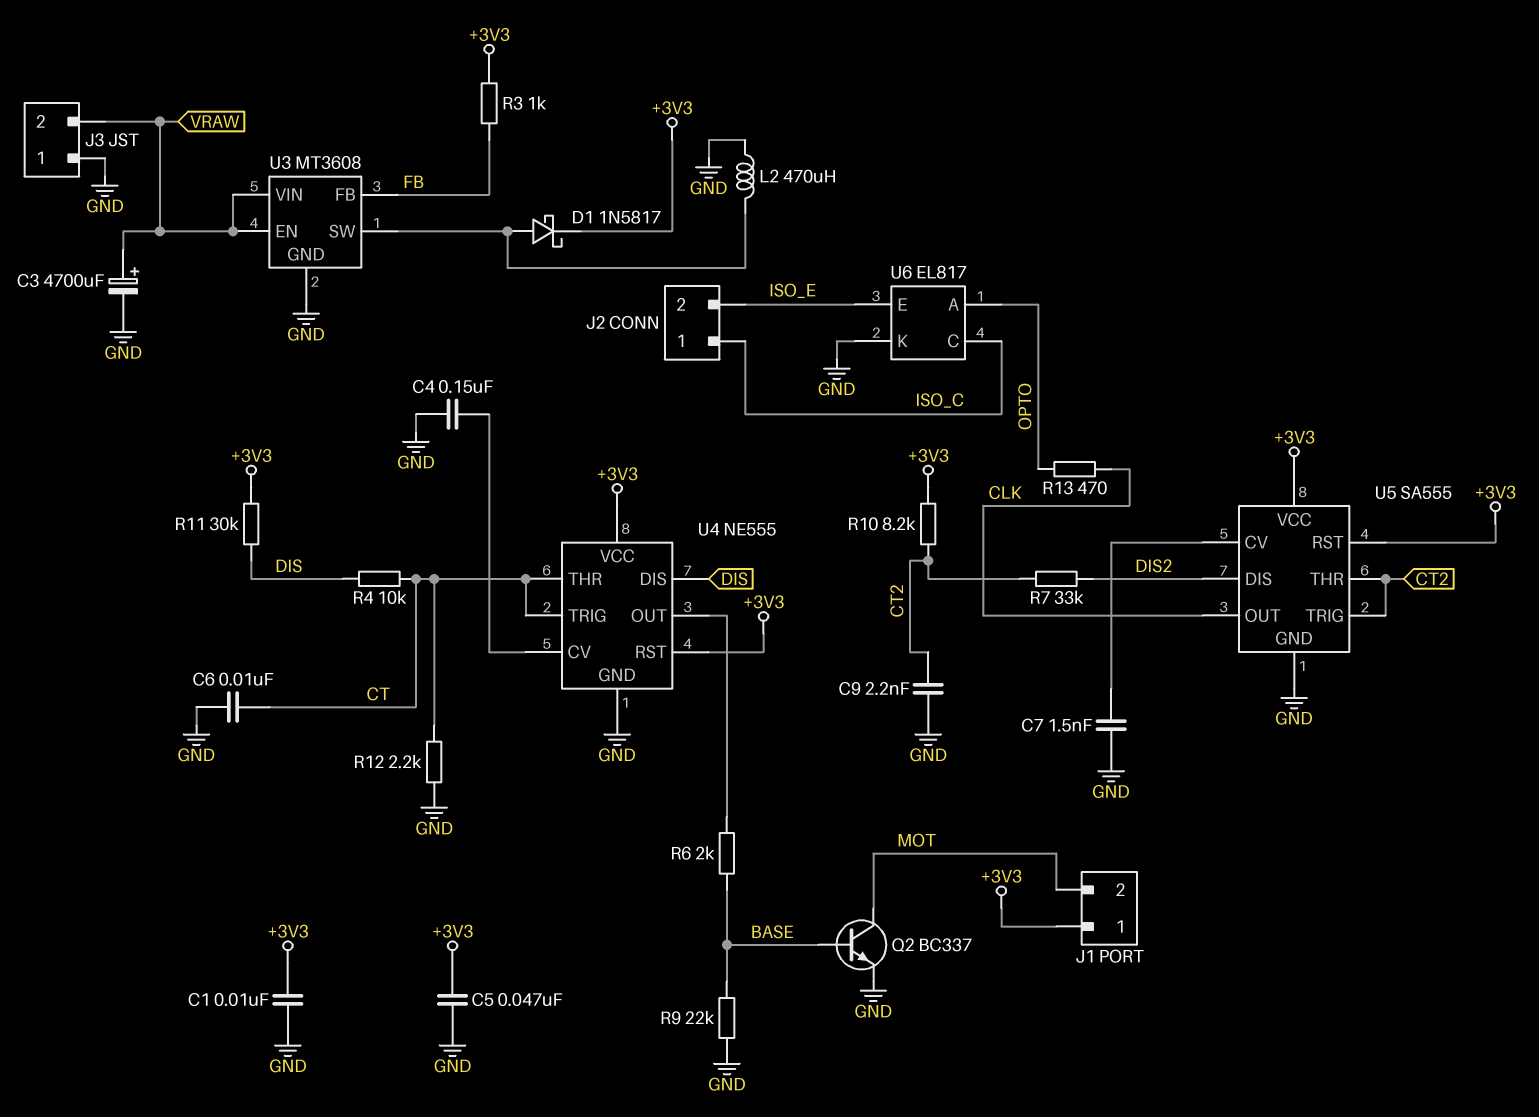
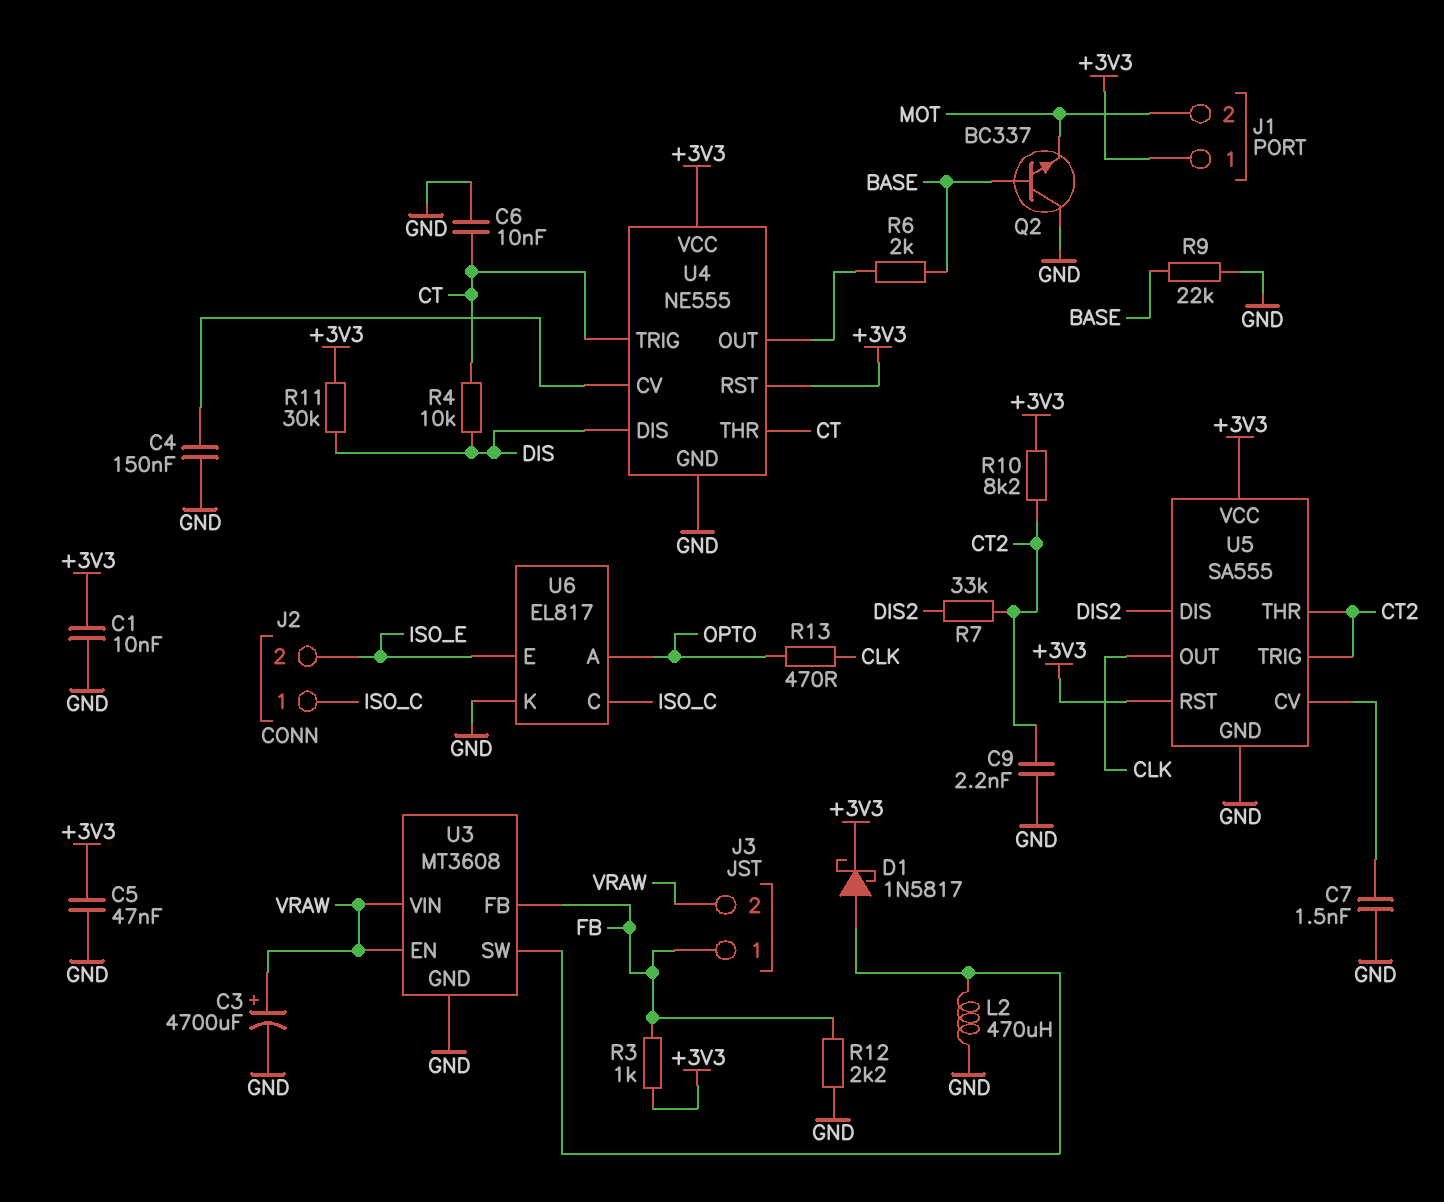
J3 pin 1: GND -> FB
Q2: NPN BC337 (B BASE, C MOT, E GND) -> NPN BC337 (B BASE, C GND, E MOT)
R12: 2.2k (CT, GND) -> 2.2k (FB, GND)

